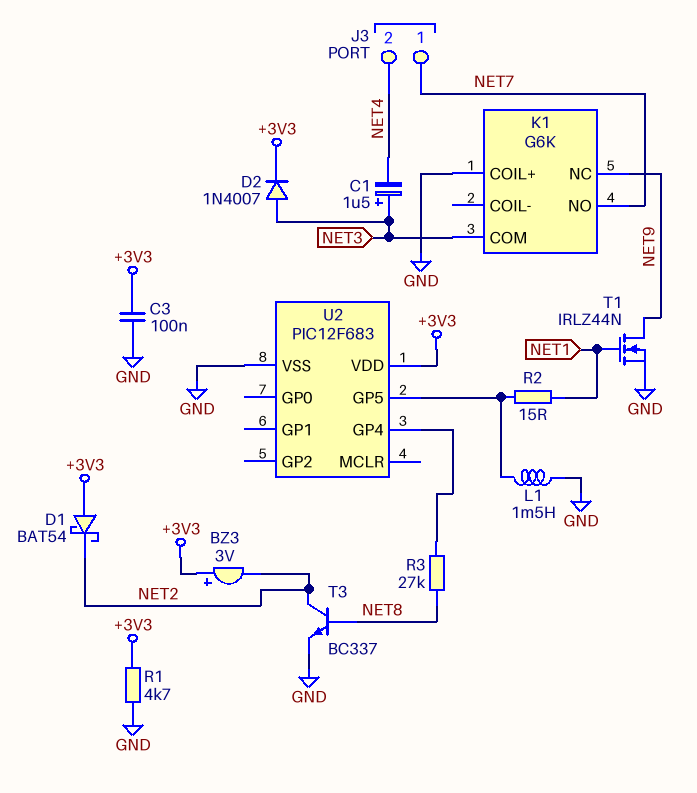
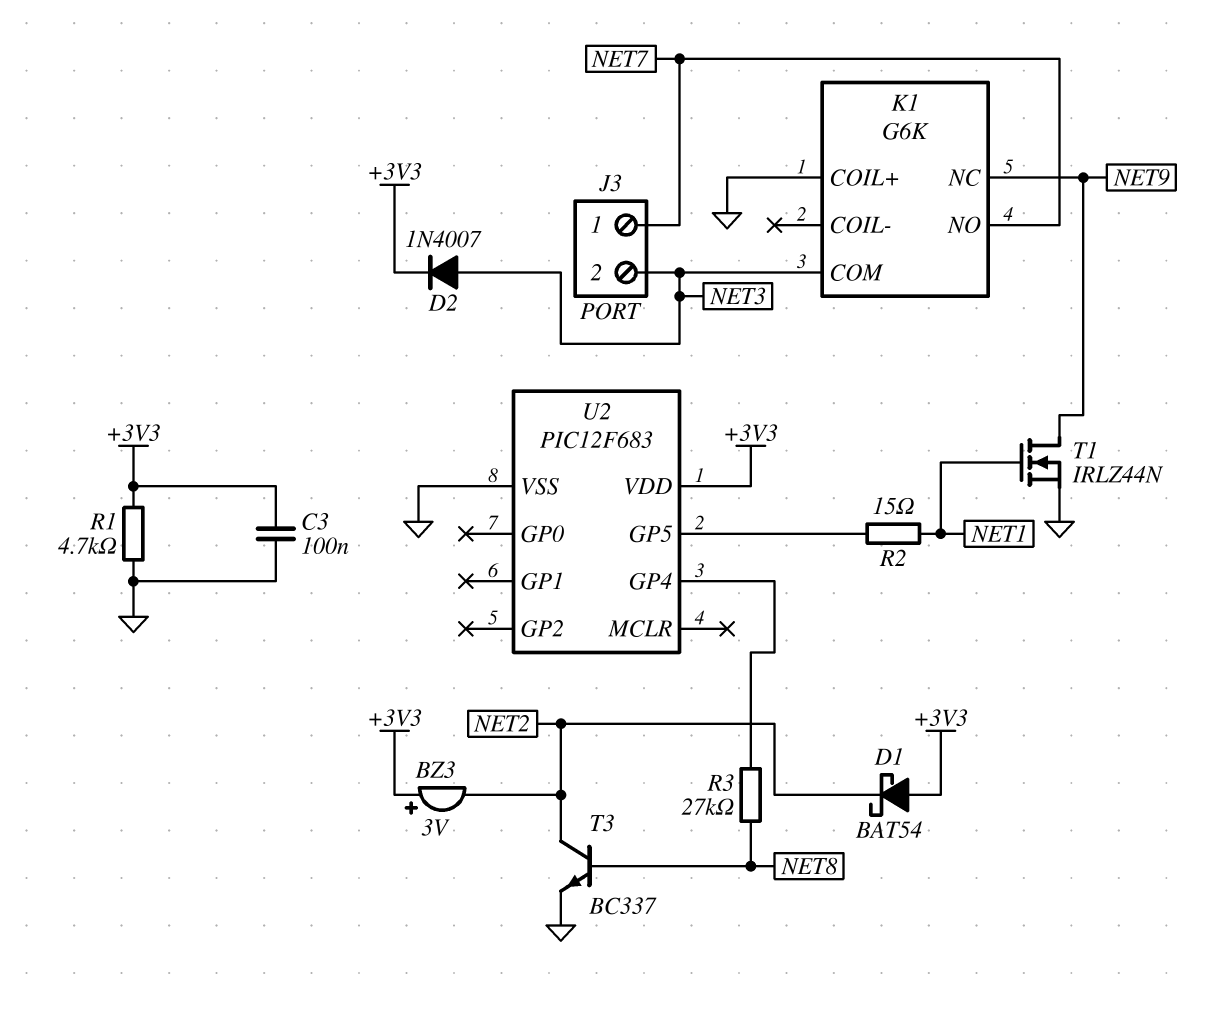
C1: 1.5uF (plus NET3, minus NET4) -> none
J3 pin 2: NET4 -> NET3
L1: 1.5mH (GND, U2/GP5) -> none

